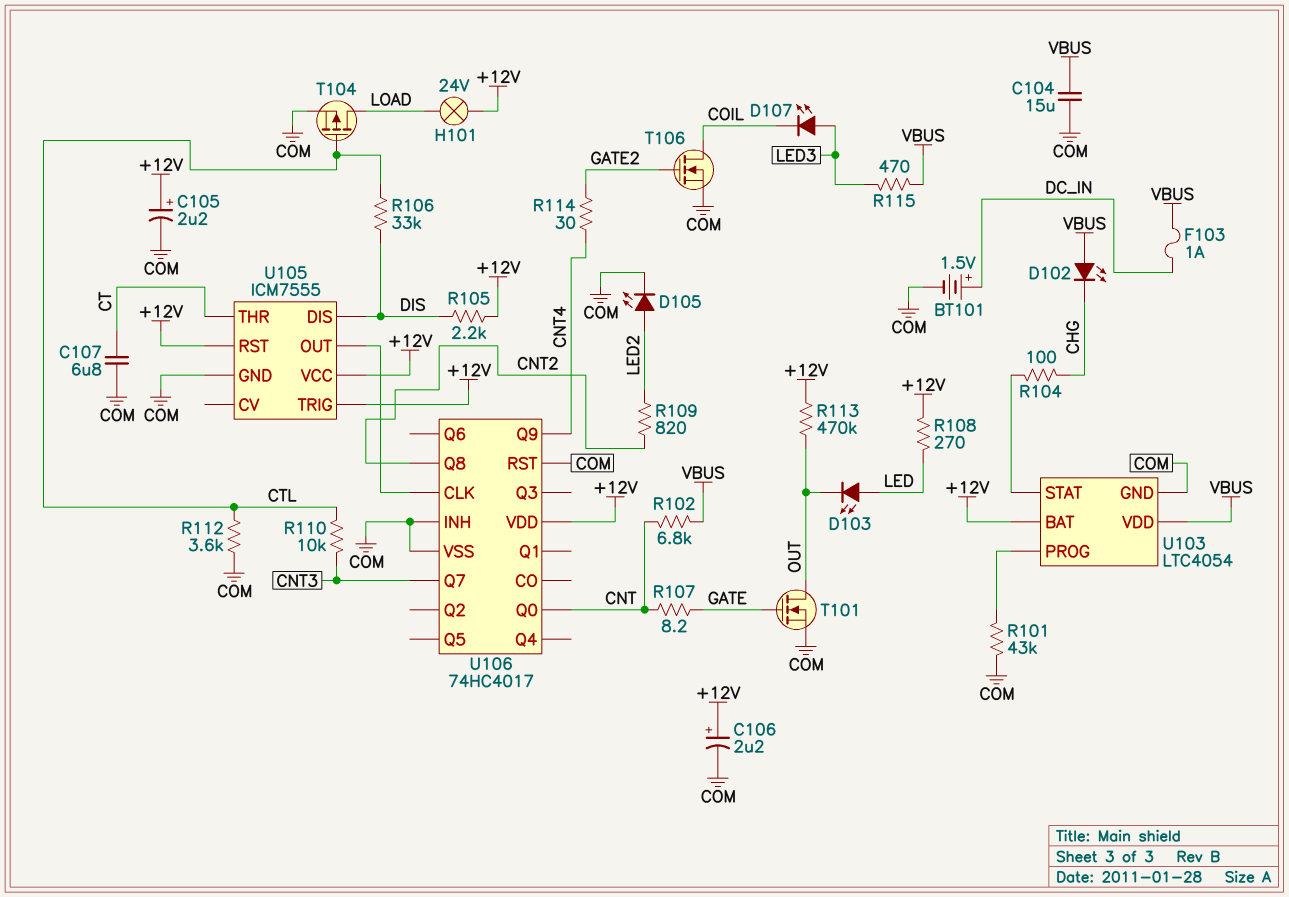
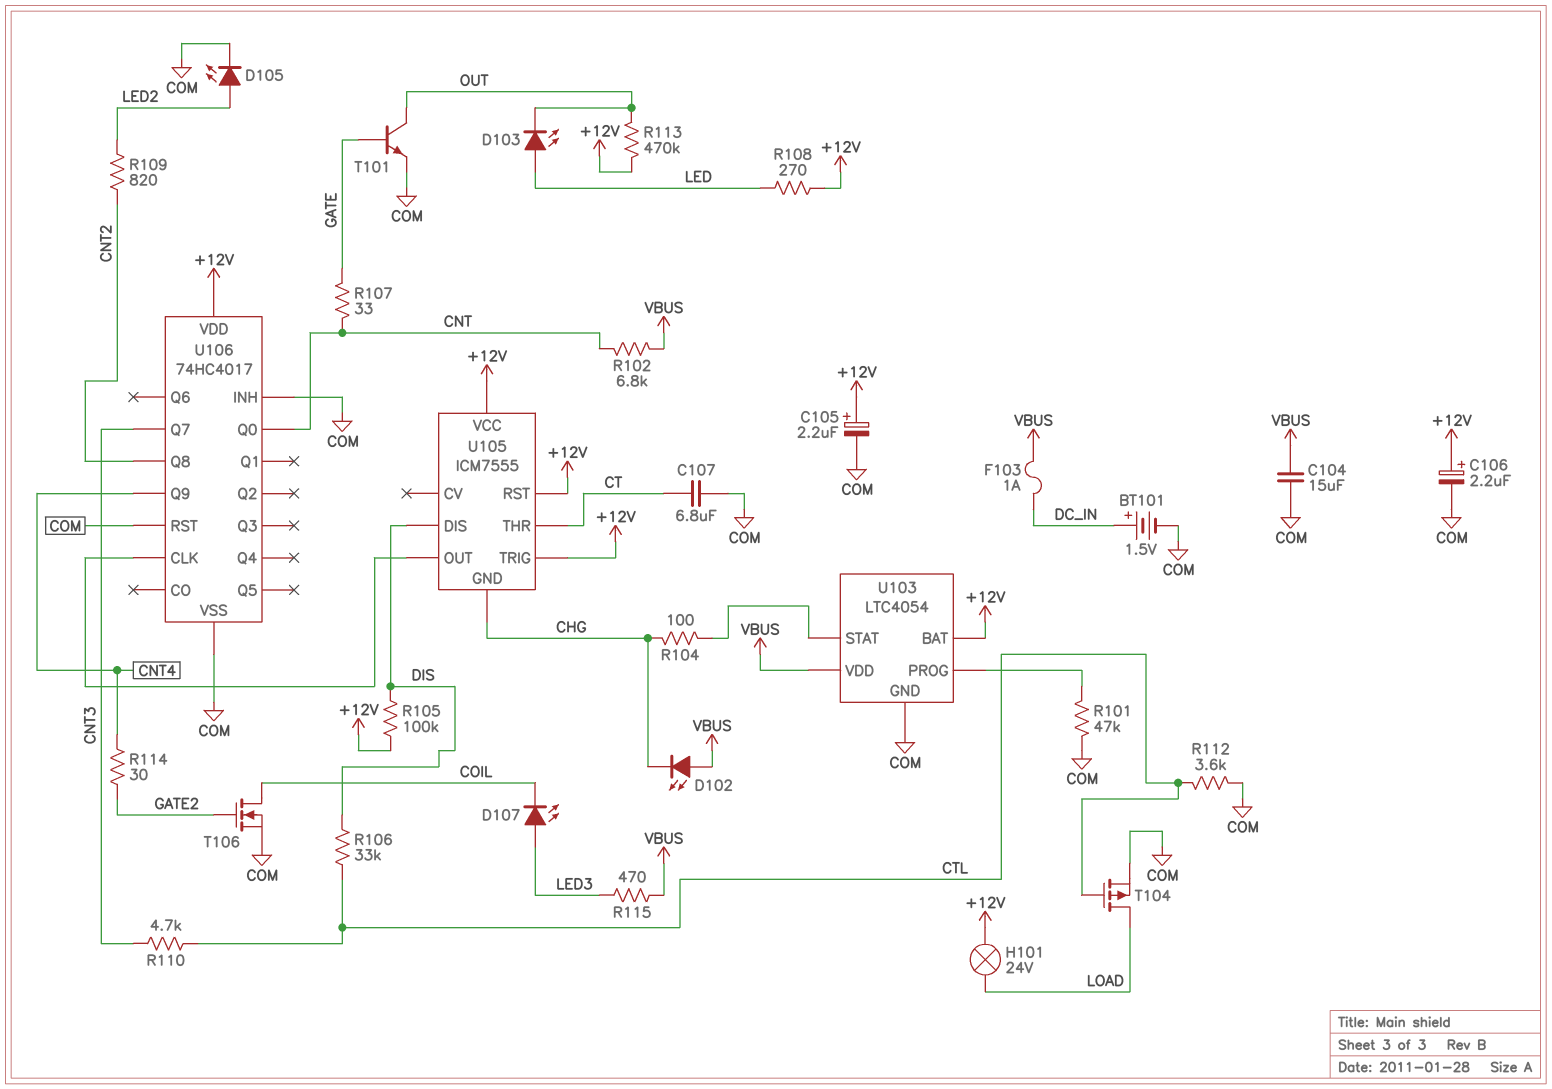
R101: 43k (COM, U103/PROG) -> 47k (COM, U103/PROG)
R105: 2.2k (+12V, DIS) -> 100k (+12V, DIS)
R107: 8.2 (CNT, GATE) -> 33 (CNT, GATE)
R110: 10k (CNT3, CTL) -> 4.7k (CNT3, CTL)
T101: NMOS (G GATE, D OUT, S COM) -> NPN (B GATE, C OUT, E COM)
U105 pin GND: COM -> CHG

